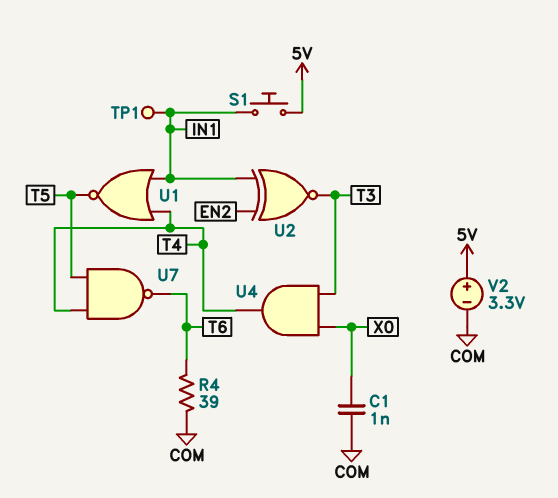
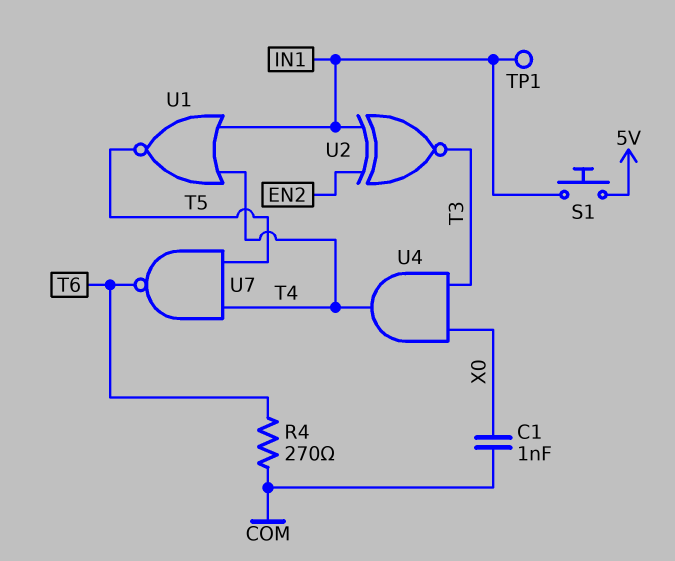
R4: 39 (COM, T6) -> 270 (COM, T6)
V2: 3.3V (plus 5V, minus COM) -> none

